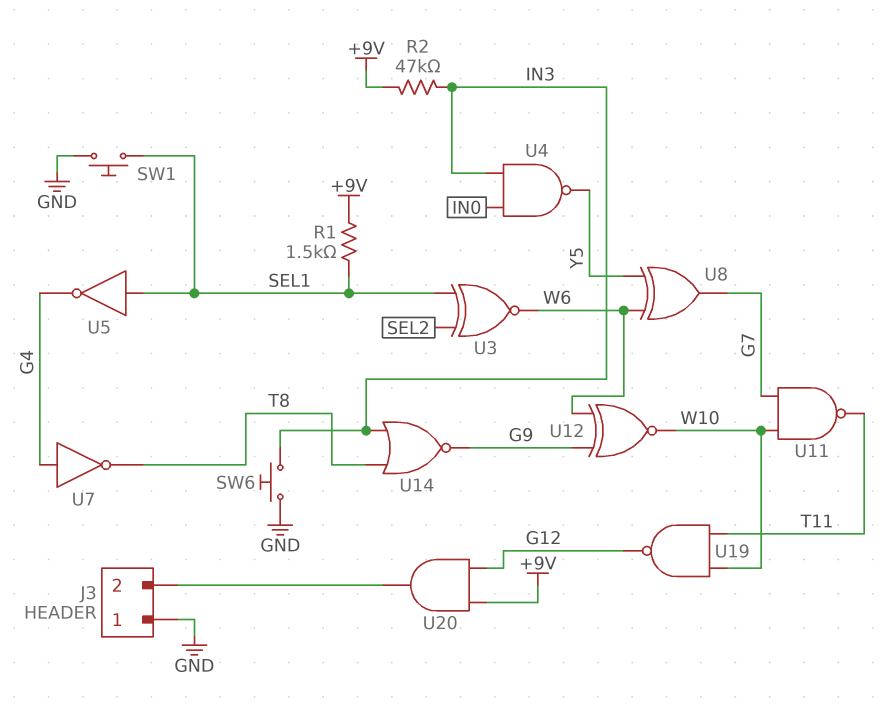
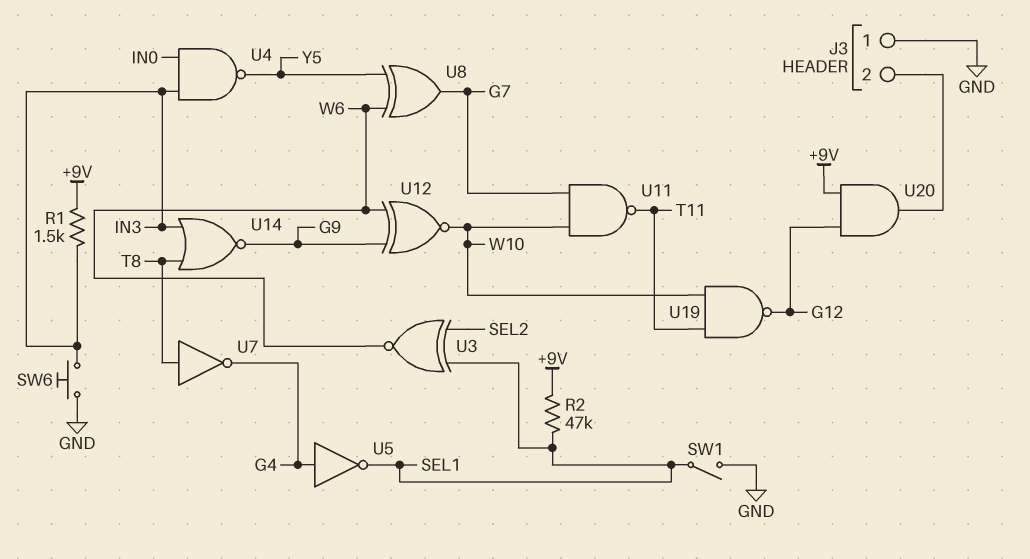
R1: 1.5k (+9V, SEL1) -> 1.5k (+9V, IN3)
R2: 47k (+9V, IN3) -> 47k (+9V, SEL1)
SW1: button (GND, SEL1) -> switch (GND, SEL1)
U5: NOT (in SEL1, out G4) -> NOT (in G4, out SEL1)
U7: NOT (in G4, out T8) -> NOT (in T8, out G4)

